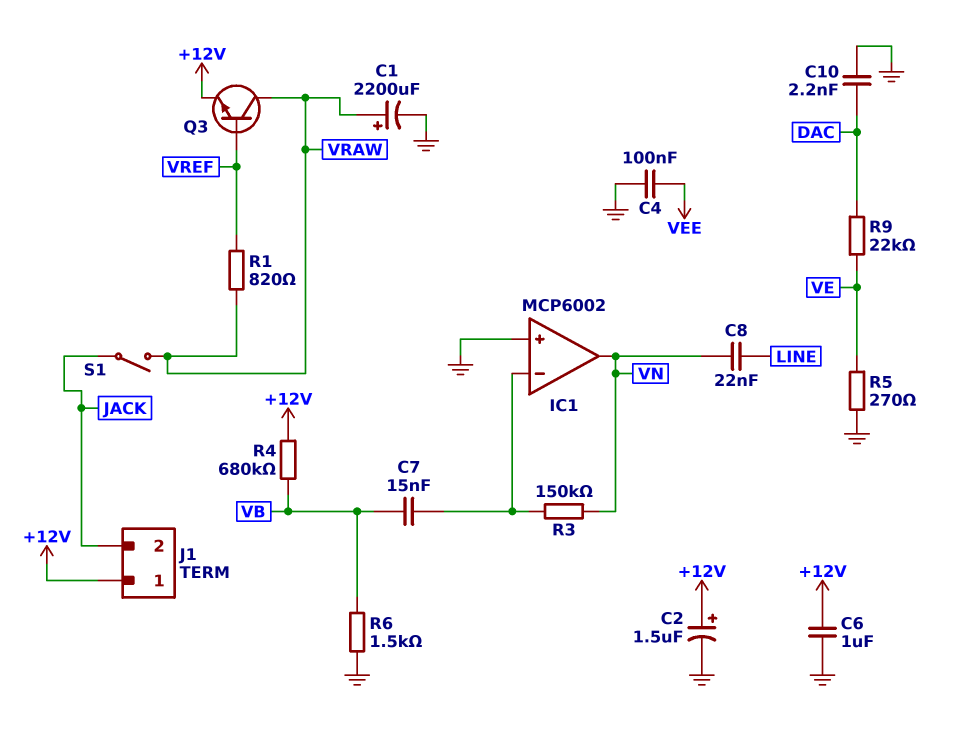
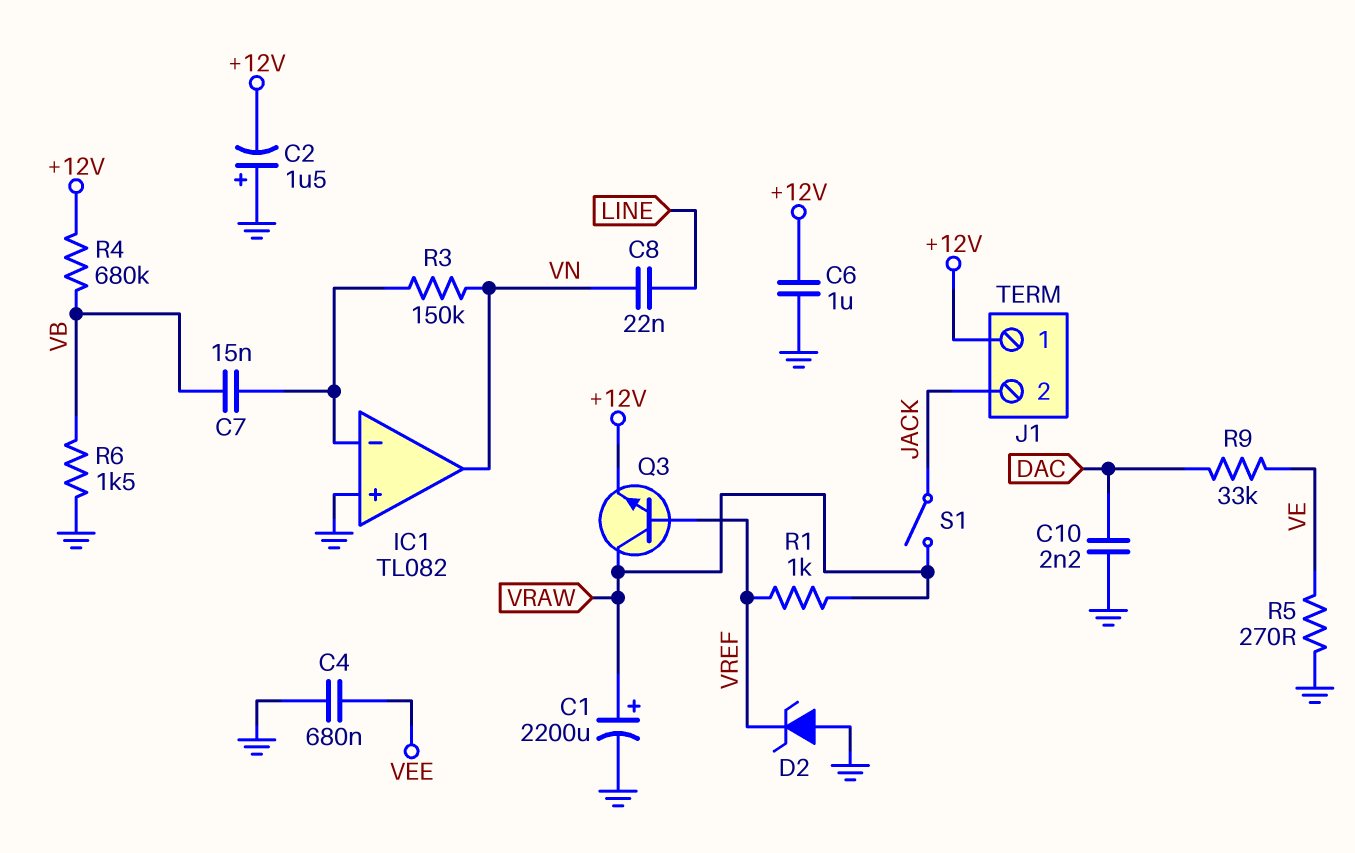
C2: 1.5uF (plus +12V, minus GND) -> 1.5uF (plus GND, minus +12V)
C4: 100nF (GND, VEE) -> 680nF (GND, VEE)
D2: none -> zener (A GND, K VREF)
IC1: MCP6002 -> TL082
R1: 820 (VRAW, VREF) -> 1k (VRAW, VREF)
R9: 22k (DAC, VE) -> 33k (DAC, VE)

